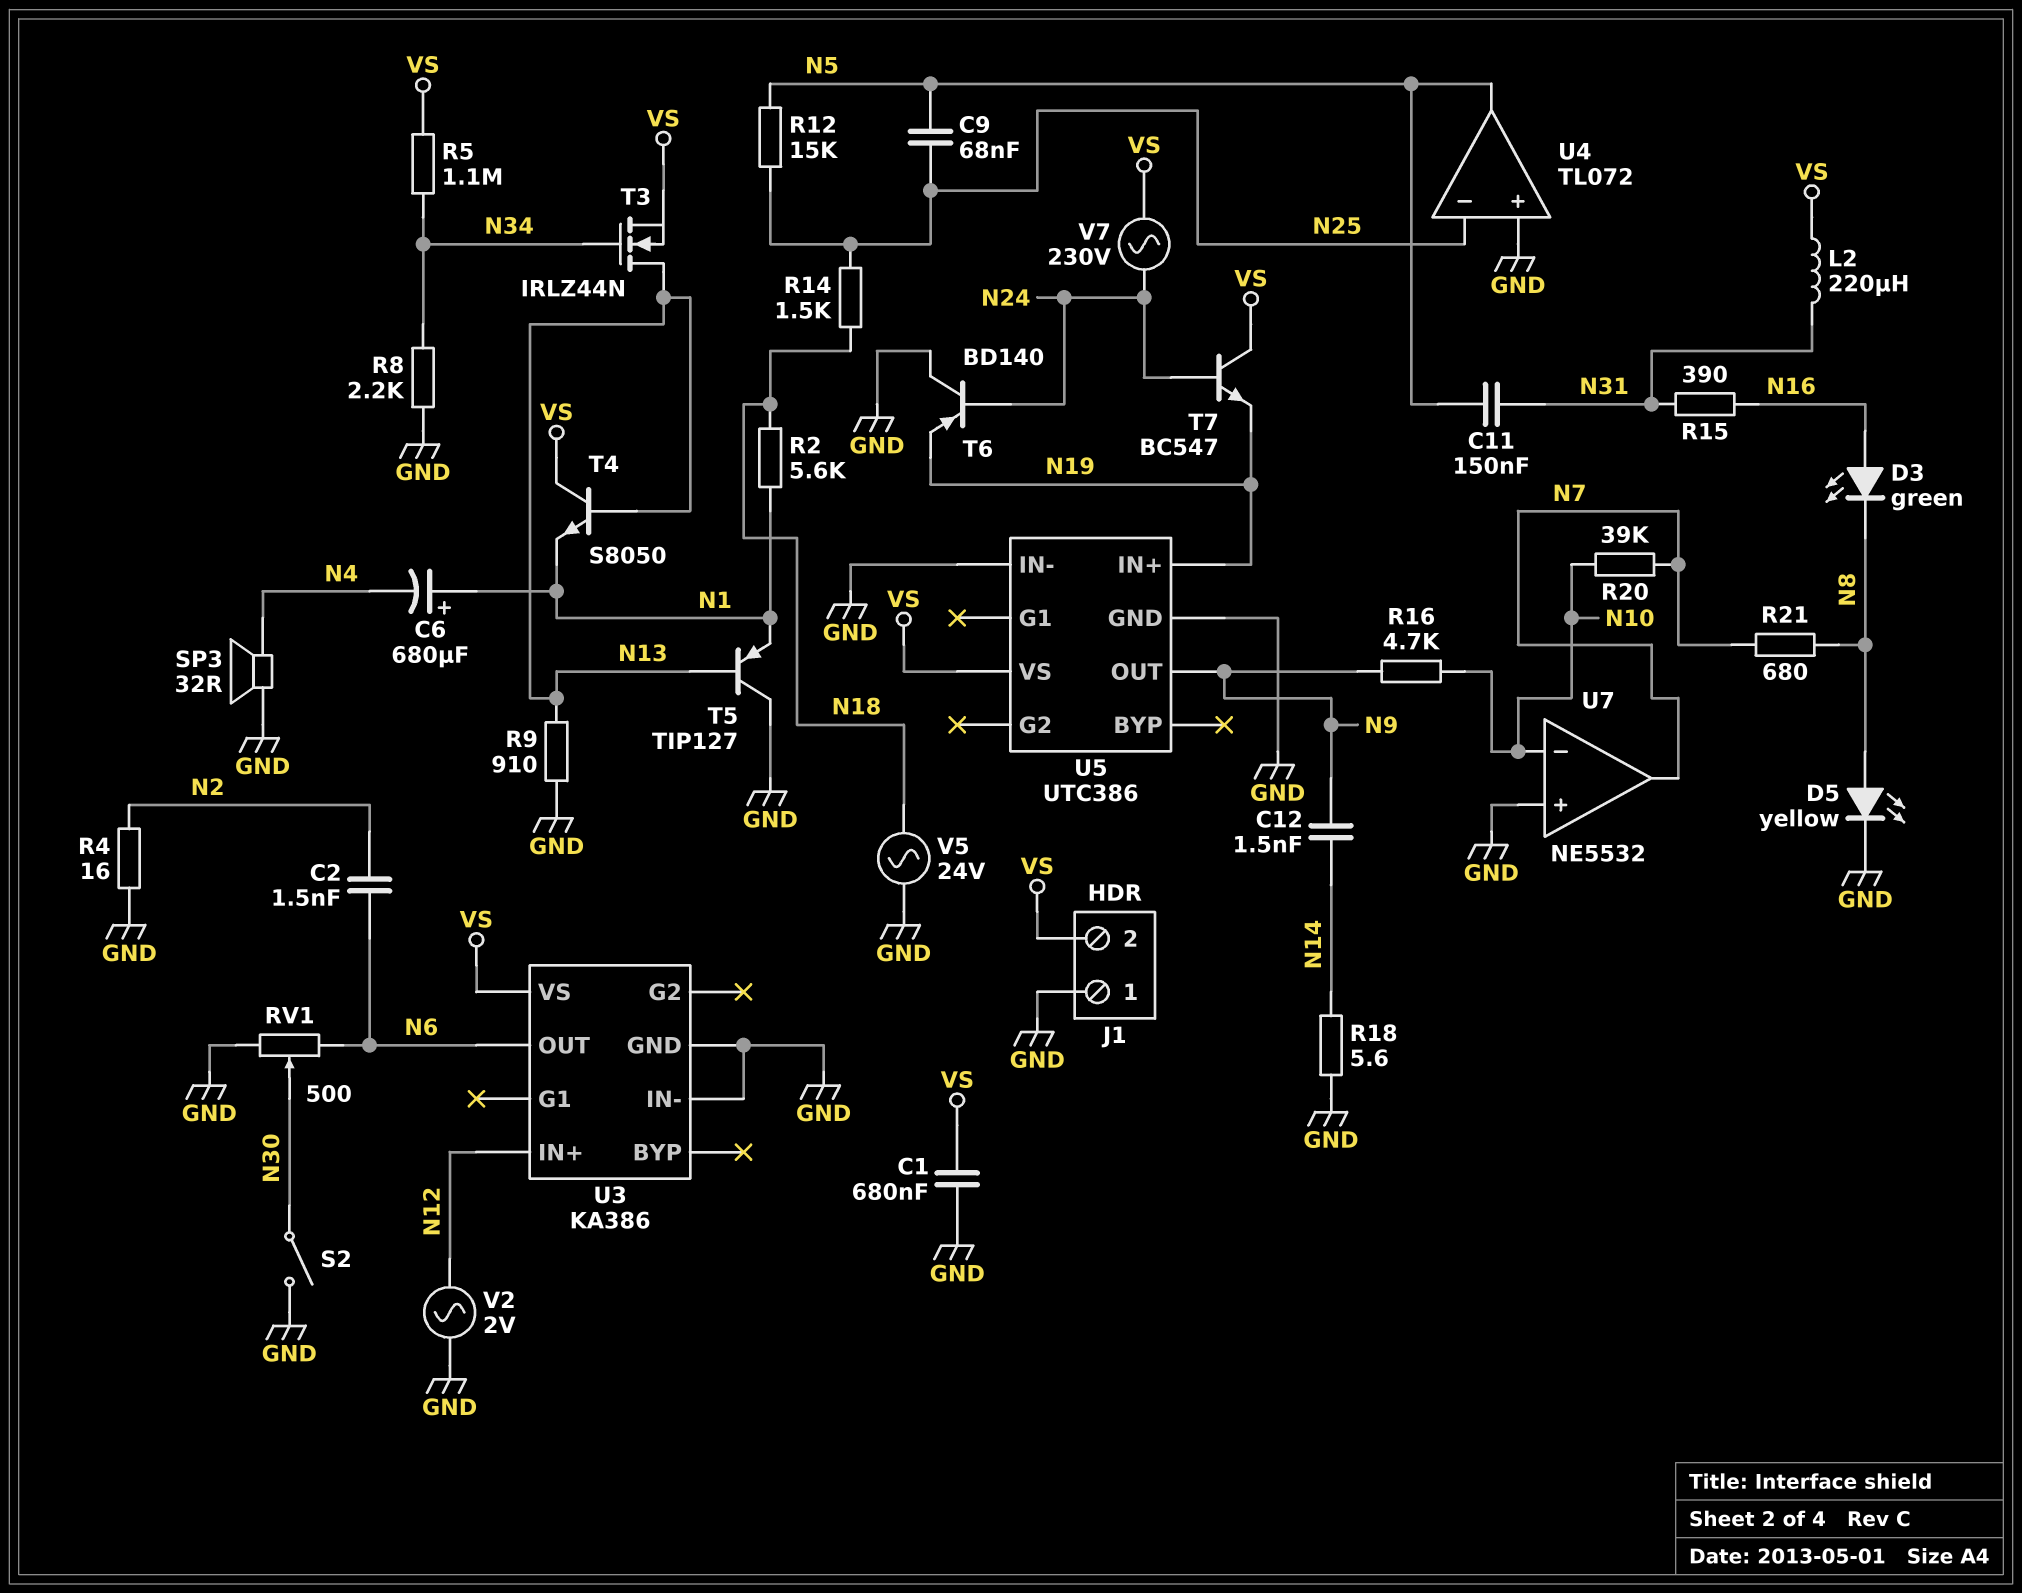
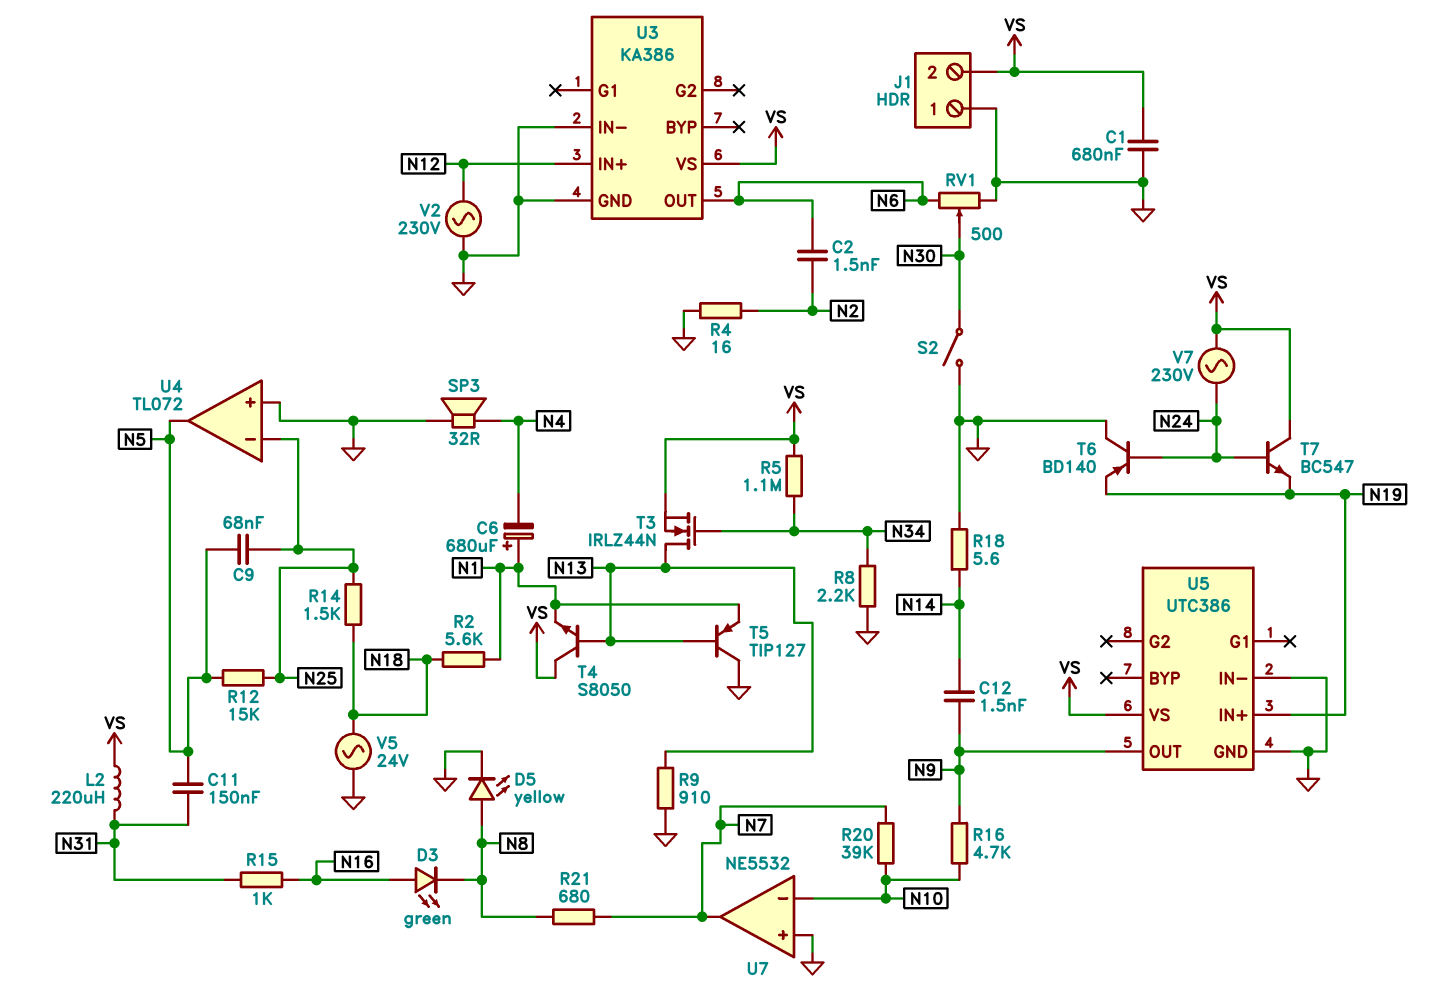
R15: 390 (N16, N31) -> 1k (N16, N31)
V2: AC 2V (GND, N12) -> AC 230V (GND, N12)

